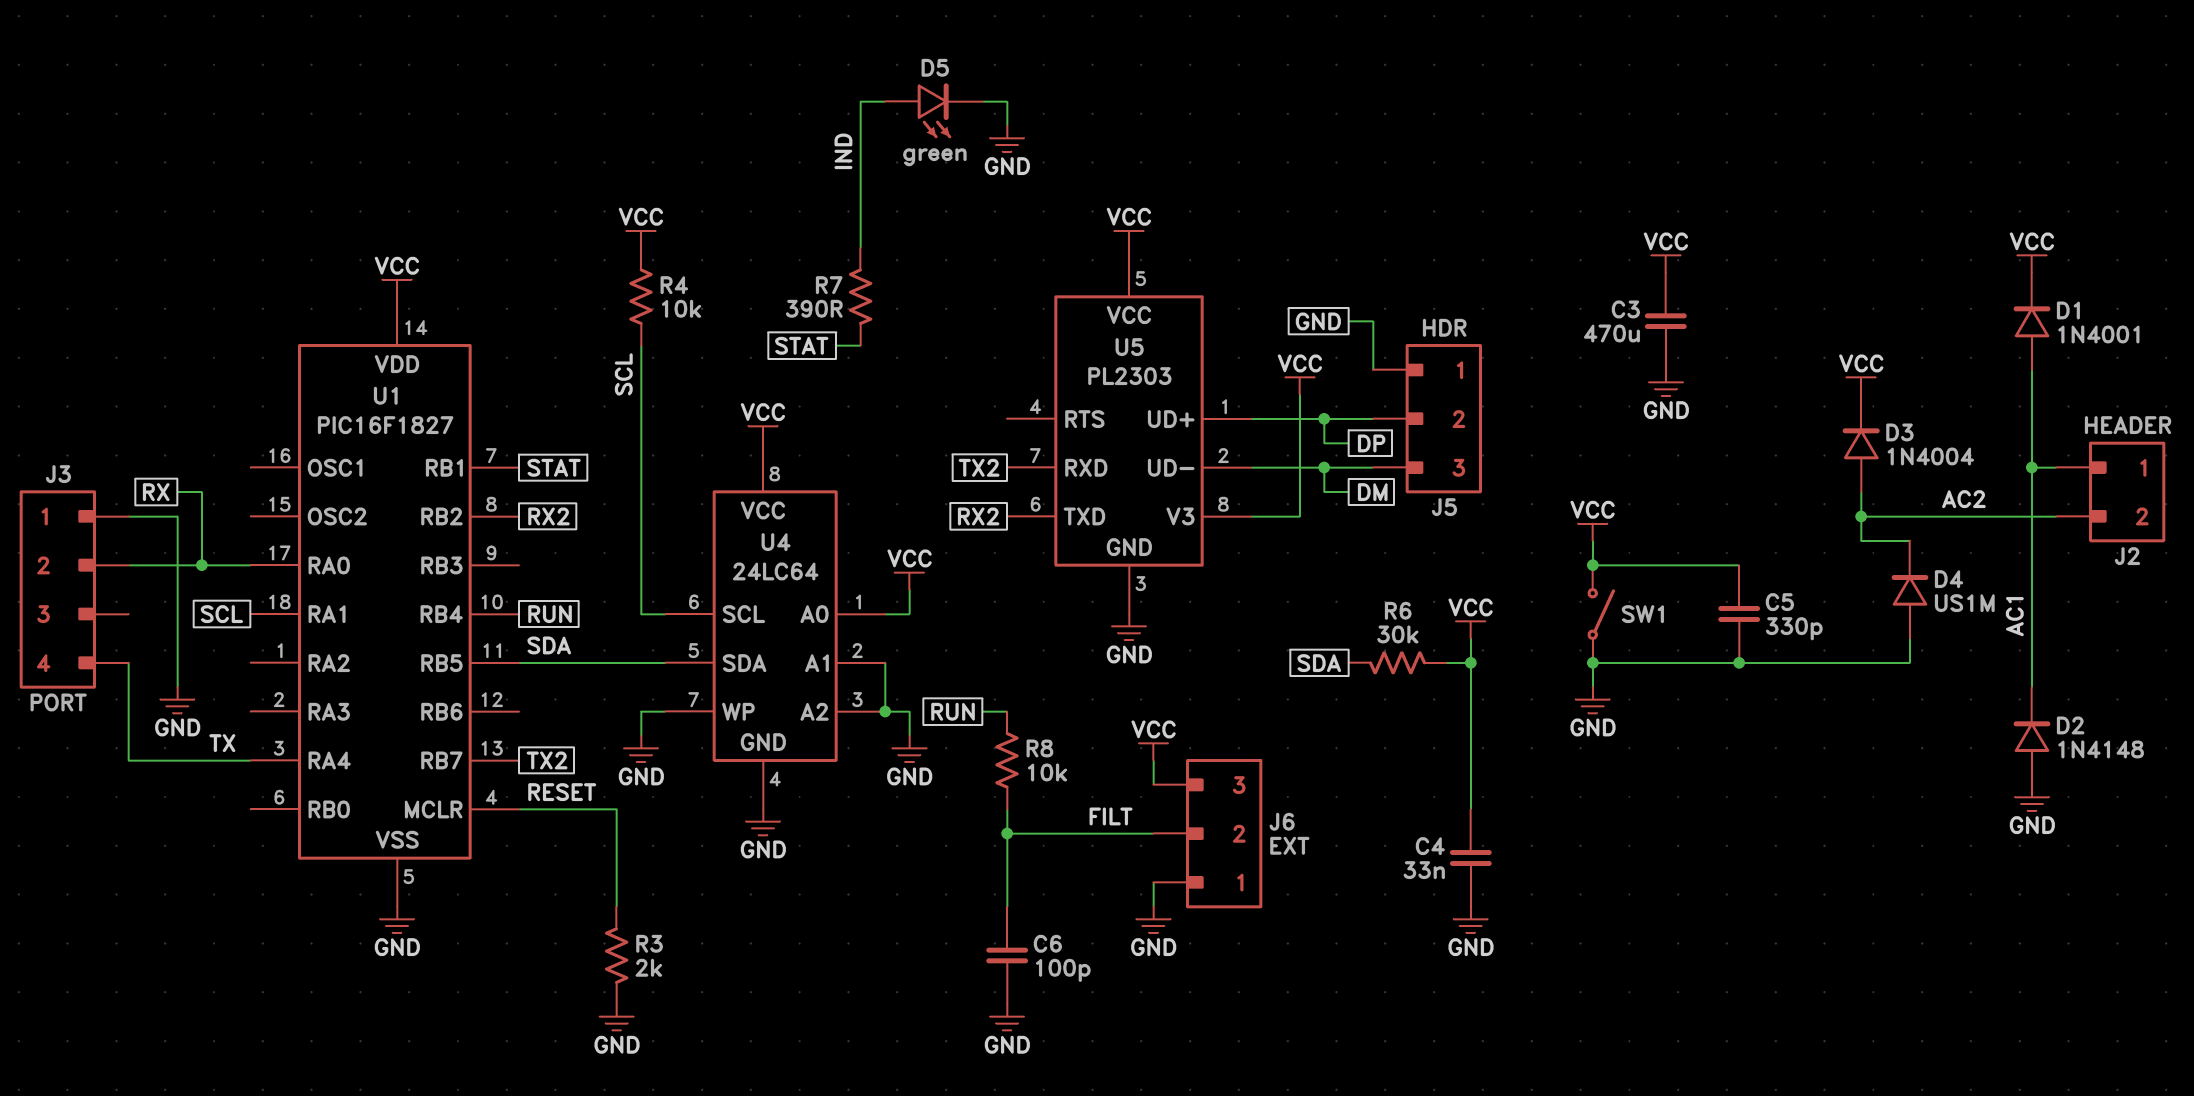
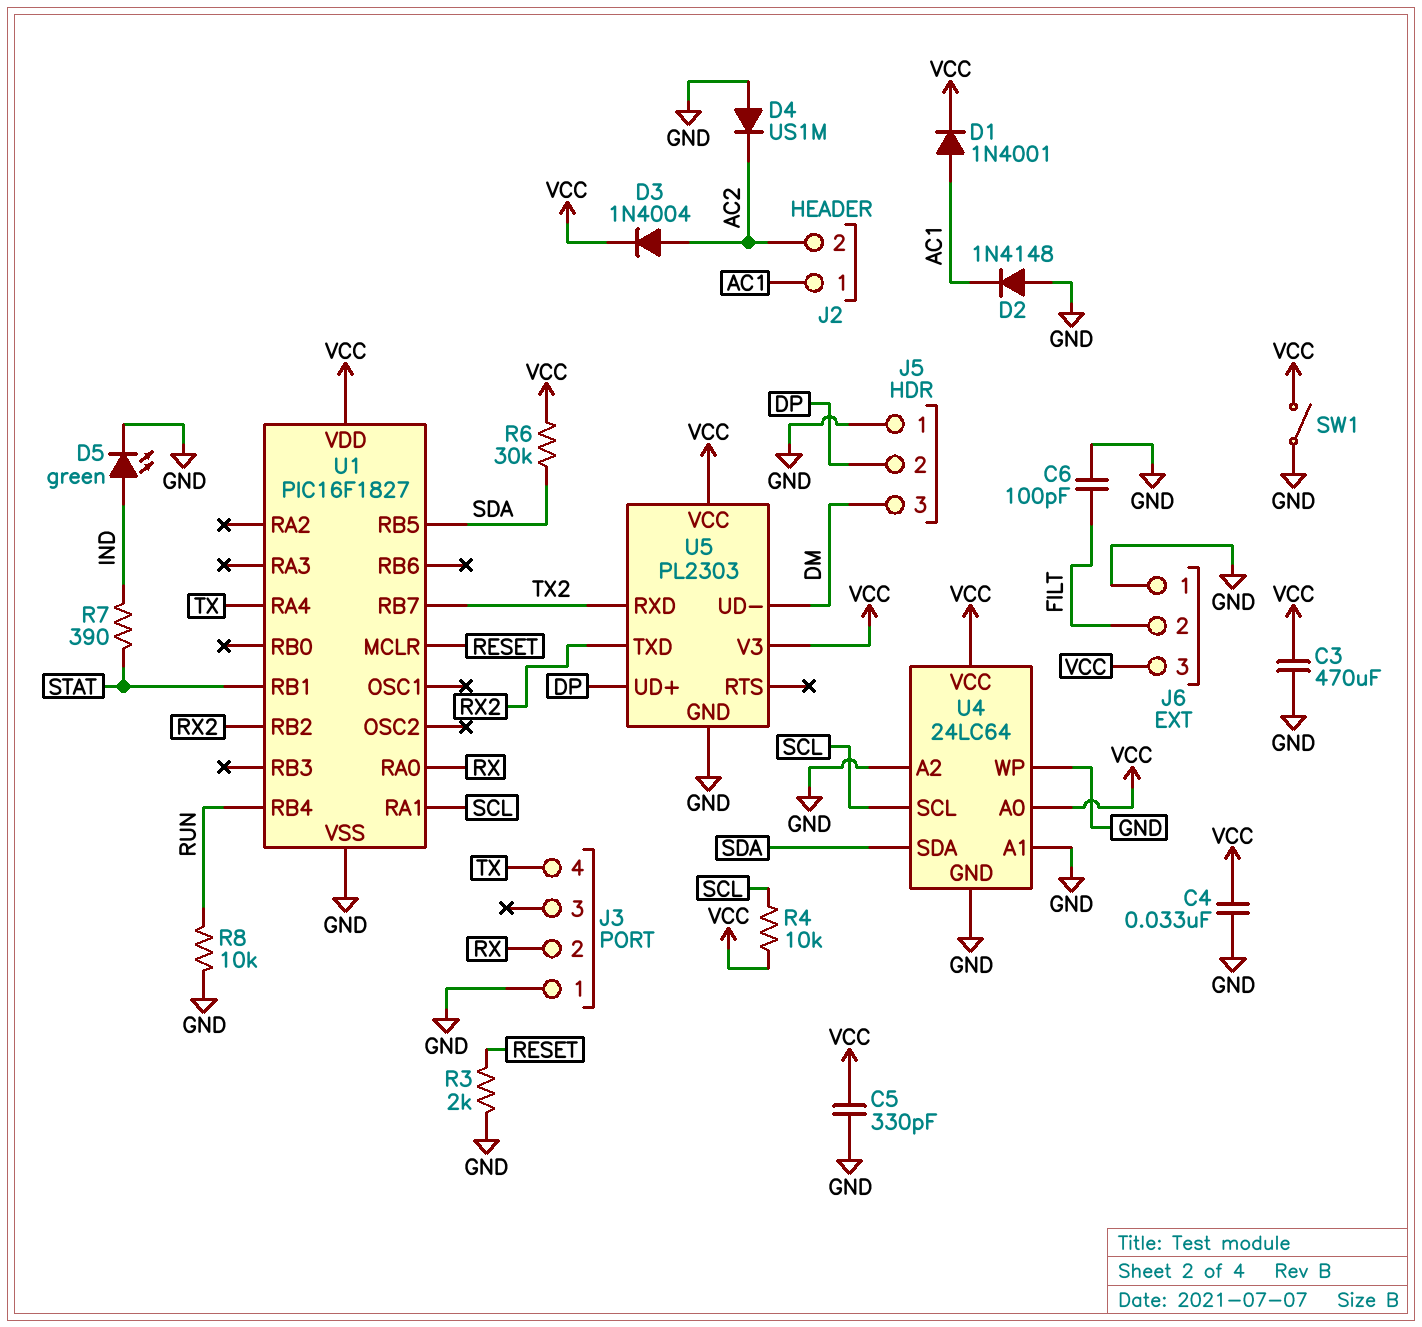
R8: 10k (FILT, RUN) -> 10k (GND, RUN)

